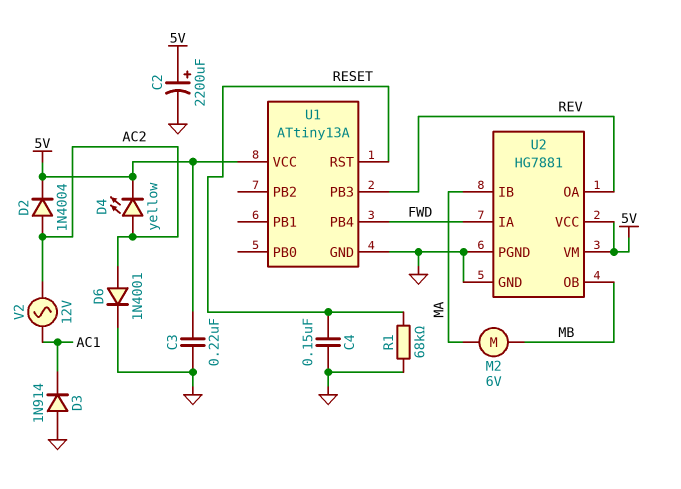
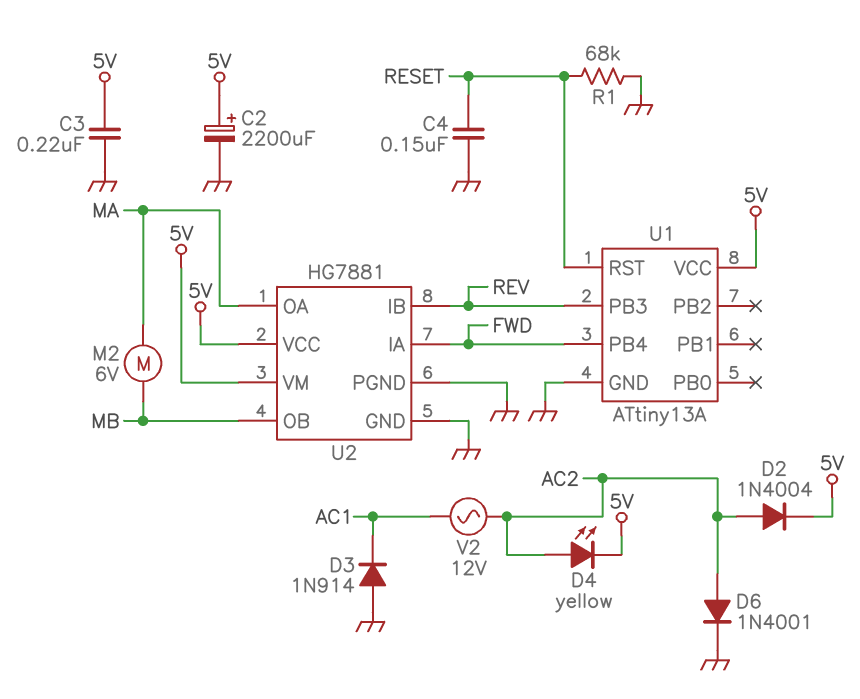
U2 pin IB: MA -> REV
U2 pin OA: REV -> MA

